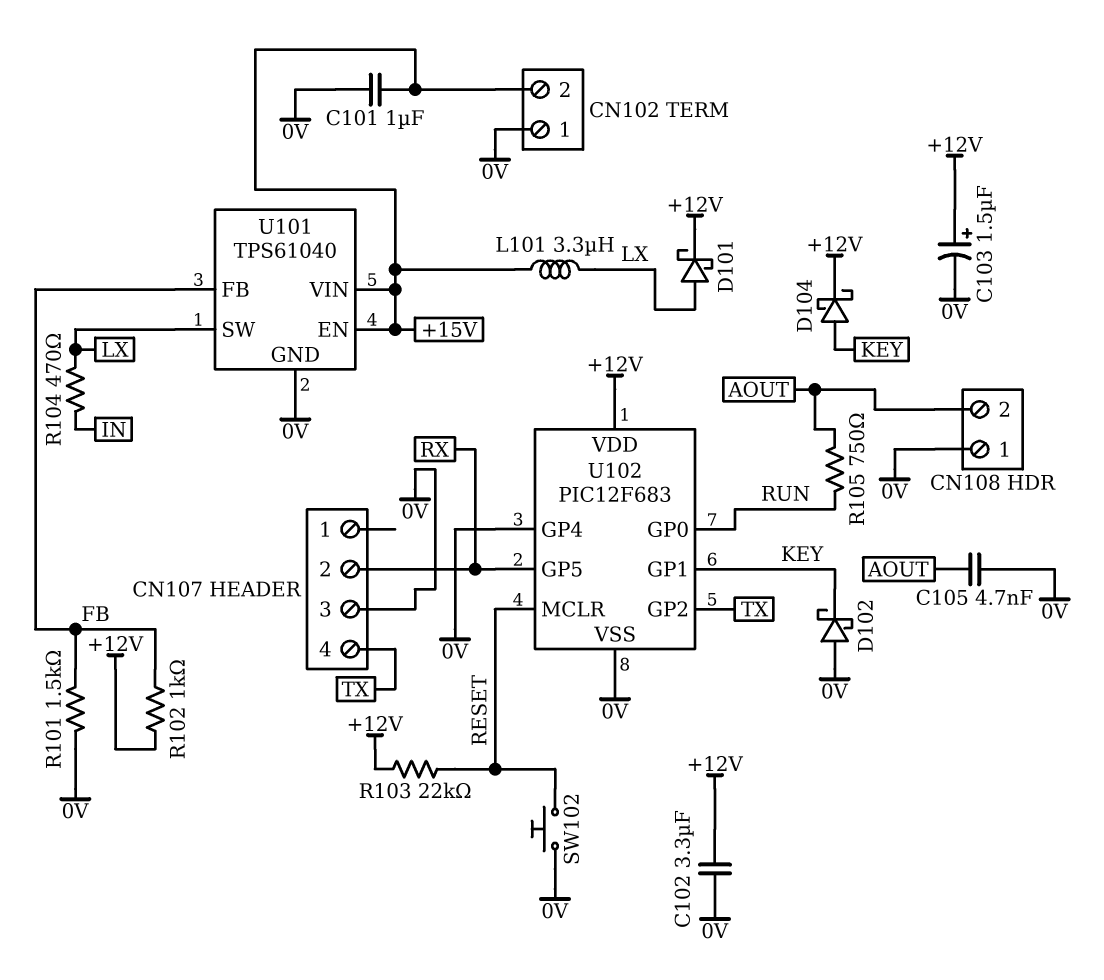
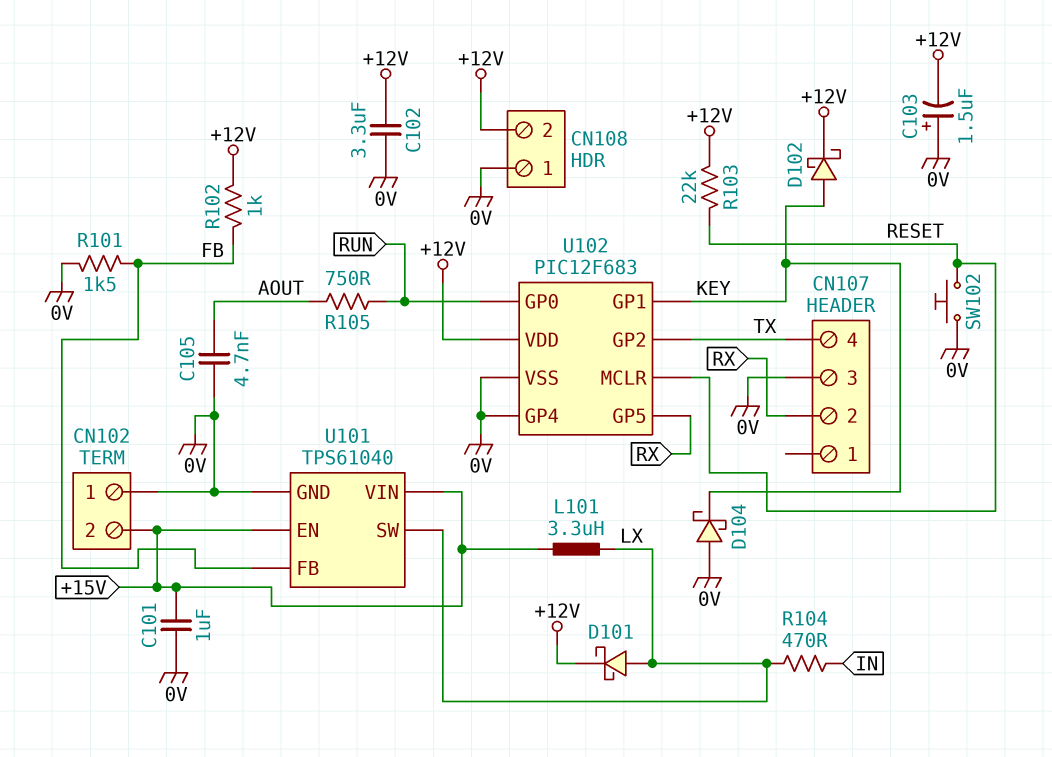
C103: 1.5uF (plus +12V, minus 0V) -> 1.5uF (plus 0V, minus +12V)
CN108 pin 2: AOUT -> +12V
D102: schottky (A 0V, K KEY) -> schottky (A KEY, K +12V)
D104: schottky (A KEY, K +12V) -> schottky (A 0V, K KEY)

